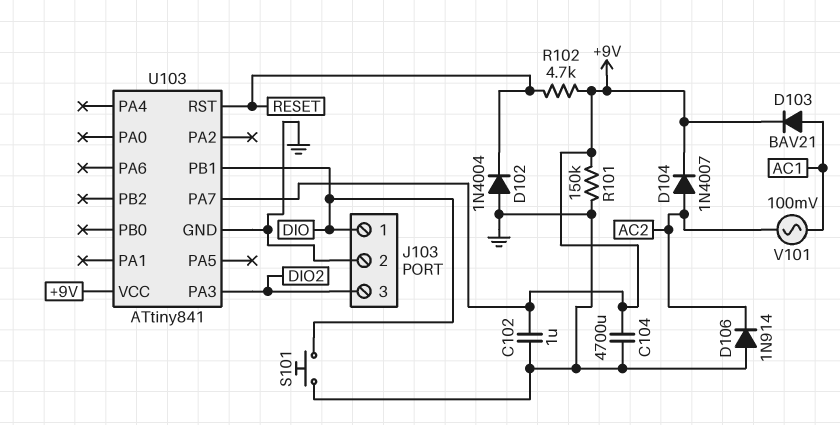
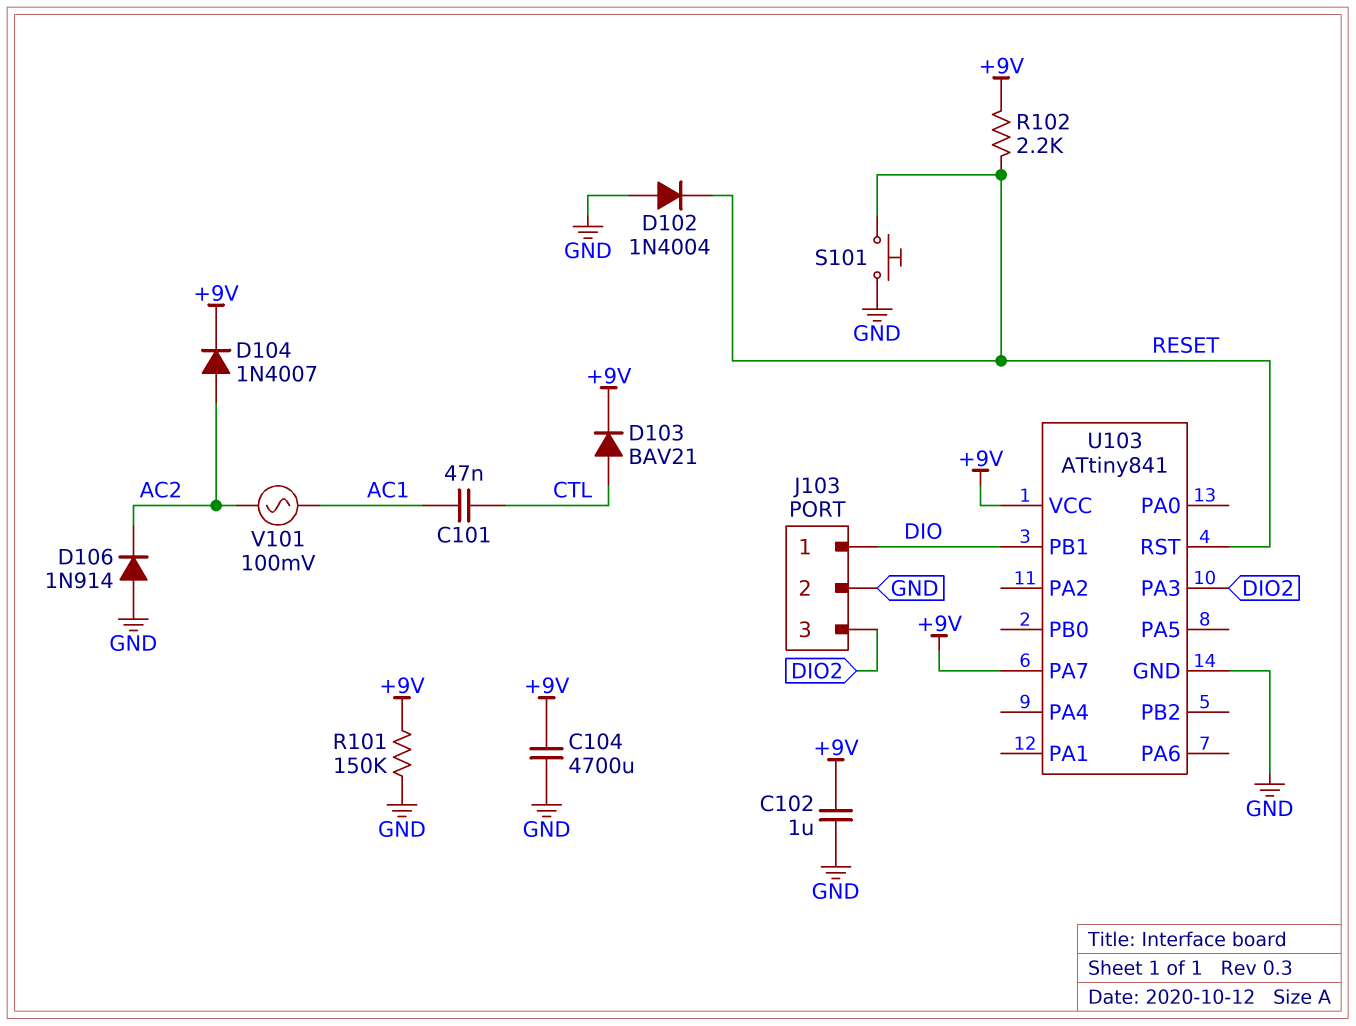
C101: none -> 47nF (AC1, CTL)
D103: diode BAV21 (A AC1, K +9V) -> diode BAV21 (A CTL, K +9V)
R102: 4.7k (+9V, RESET) -> 2.2k (+9V, RESET)
S101: button (DIO, GND) -> button (GND, RESET)

